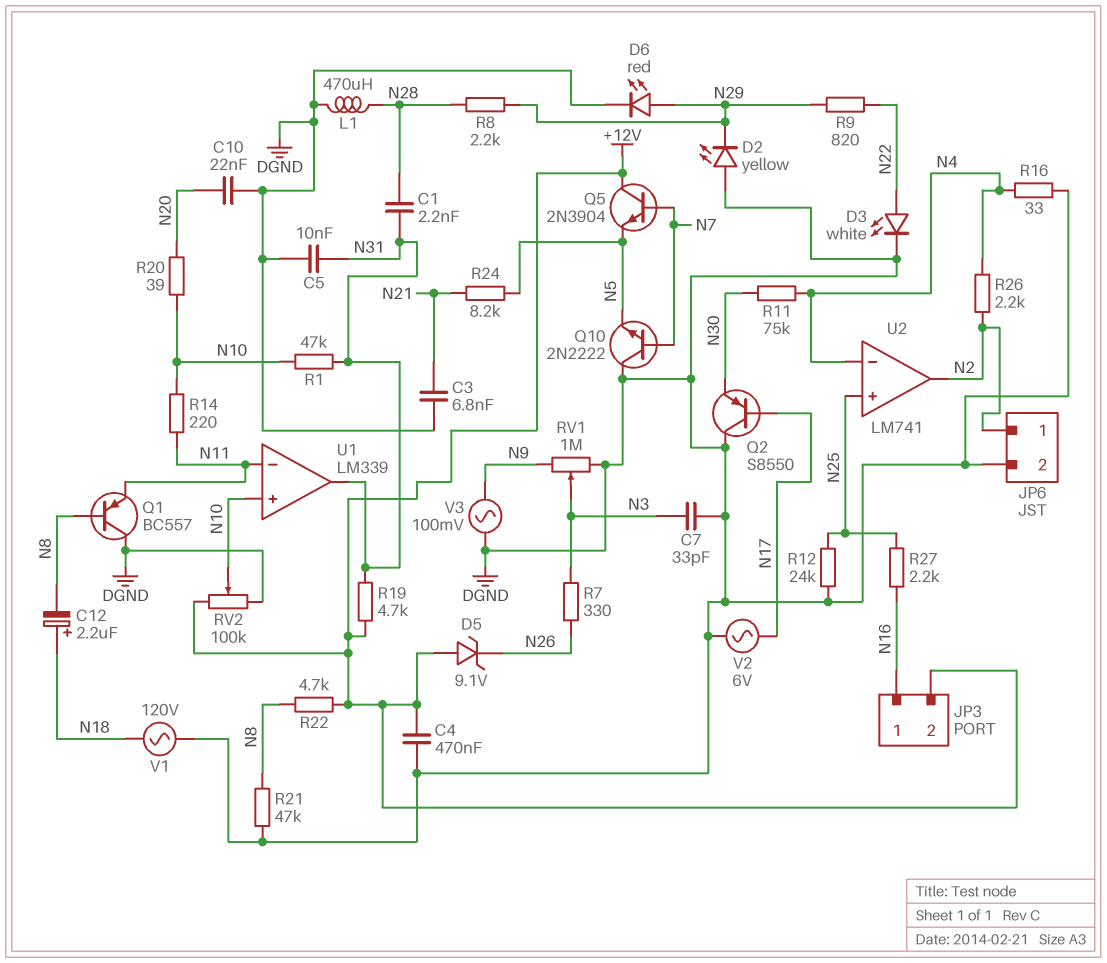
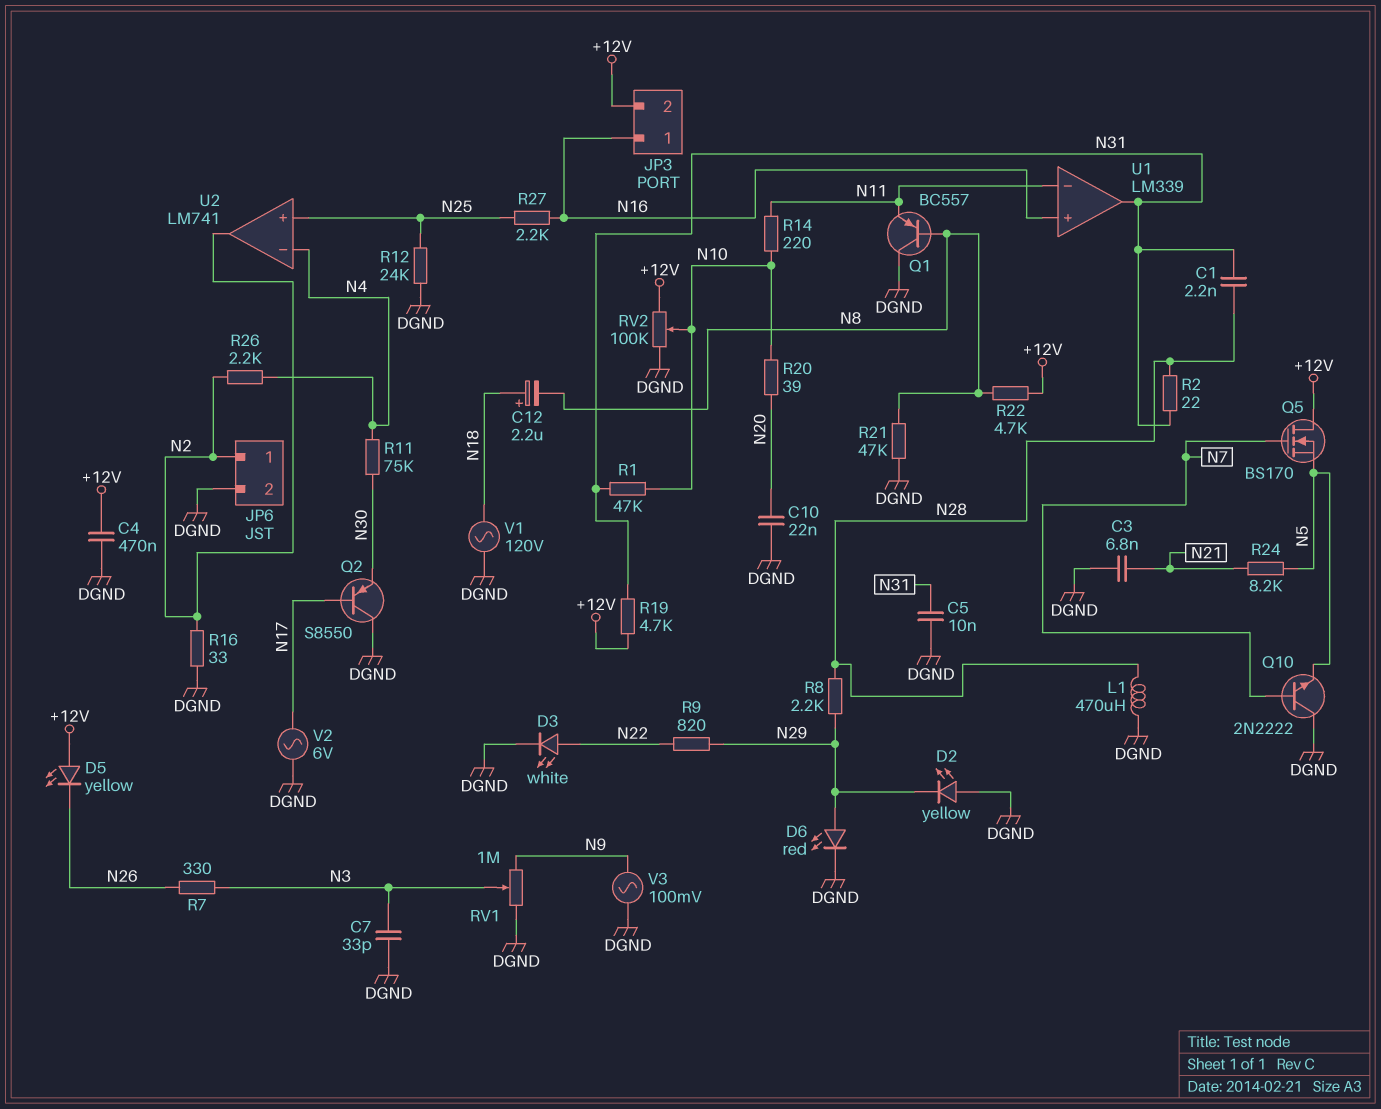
D5: zener 9.1V (A +12V, K N26) -> LED yellow (A +12V, K N26)
Q5: NPN 2N3904 (B N7, C +12V, E N5) -> NMOS BS170 (G N7, D +12V, S N5)
R2: none -> 22 (N28, N31)
R16: 33 (DGND, N4) -> 33 (DGND, N2)
U1 pin in+: N10 -> N16

